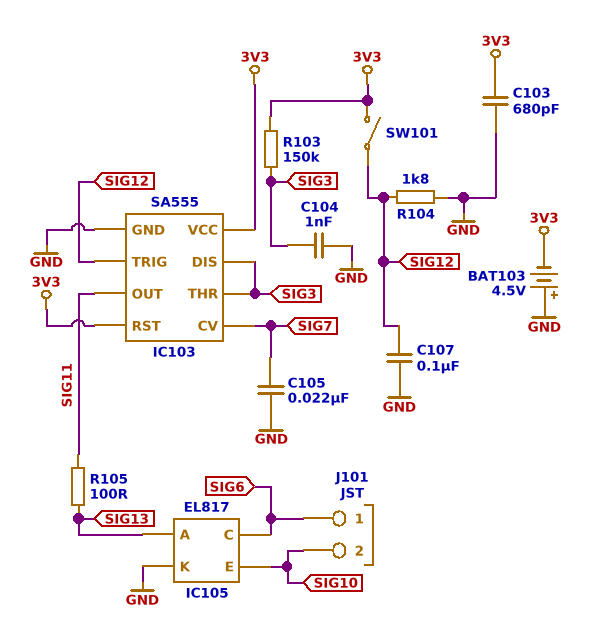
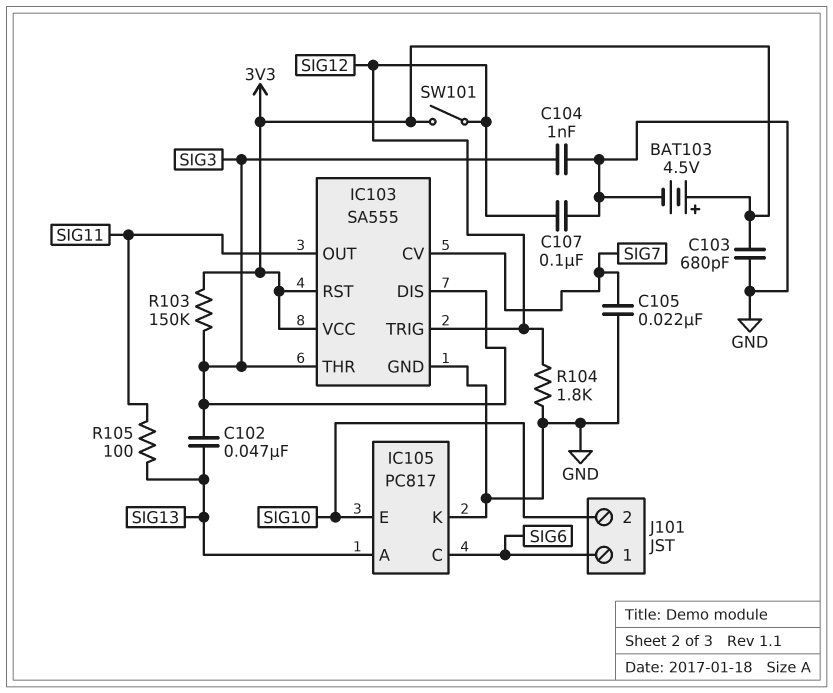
BAT103: 4.5V (plus GND, minus 3V3) -> 4.5V (plus 3V3, minus GND)
C102: none -> 47nF (SIG3, SIG13)
IC105: EL817 -> PC817

